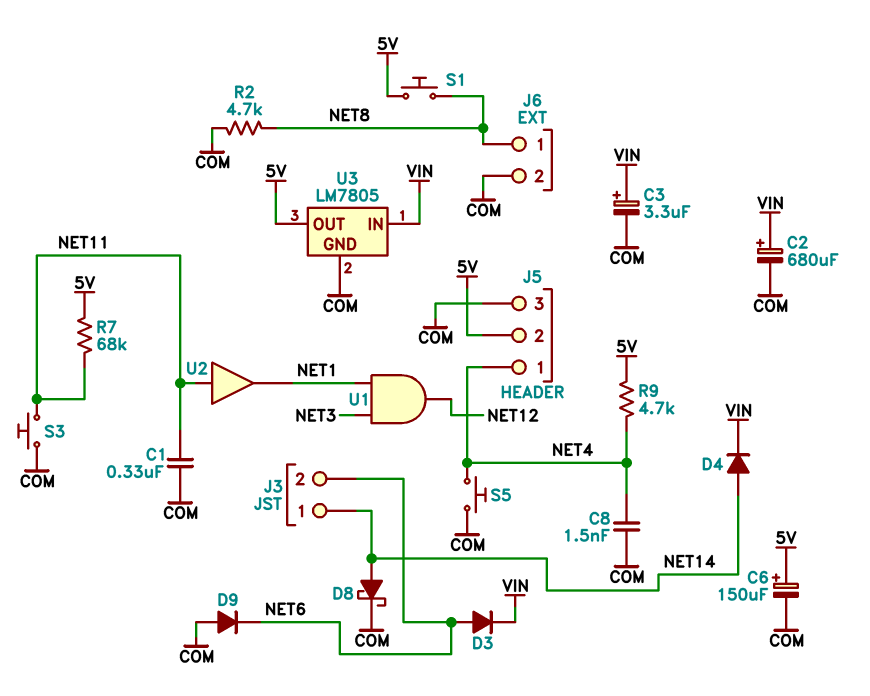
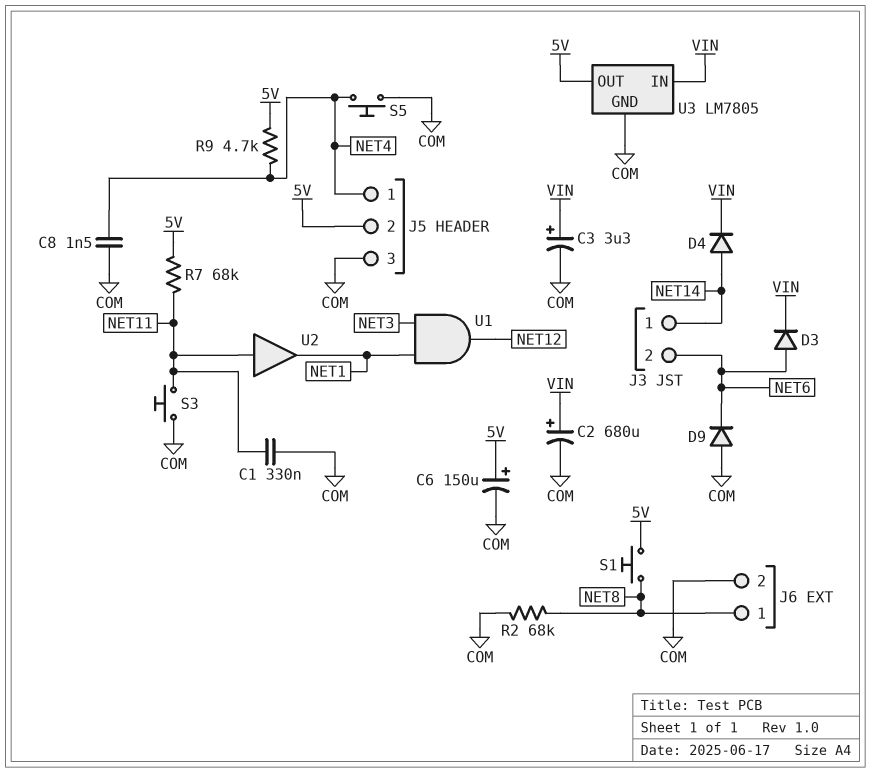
D8: schottky (A NET14, K COM) -> none
R2: 4.7k (COM, NET8) -> 68k (COM, NET8)

